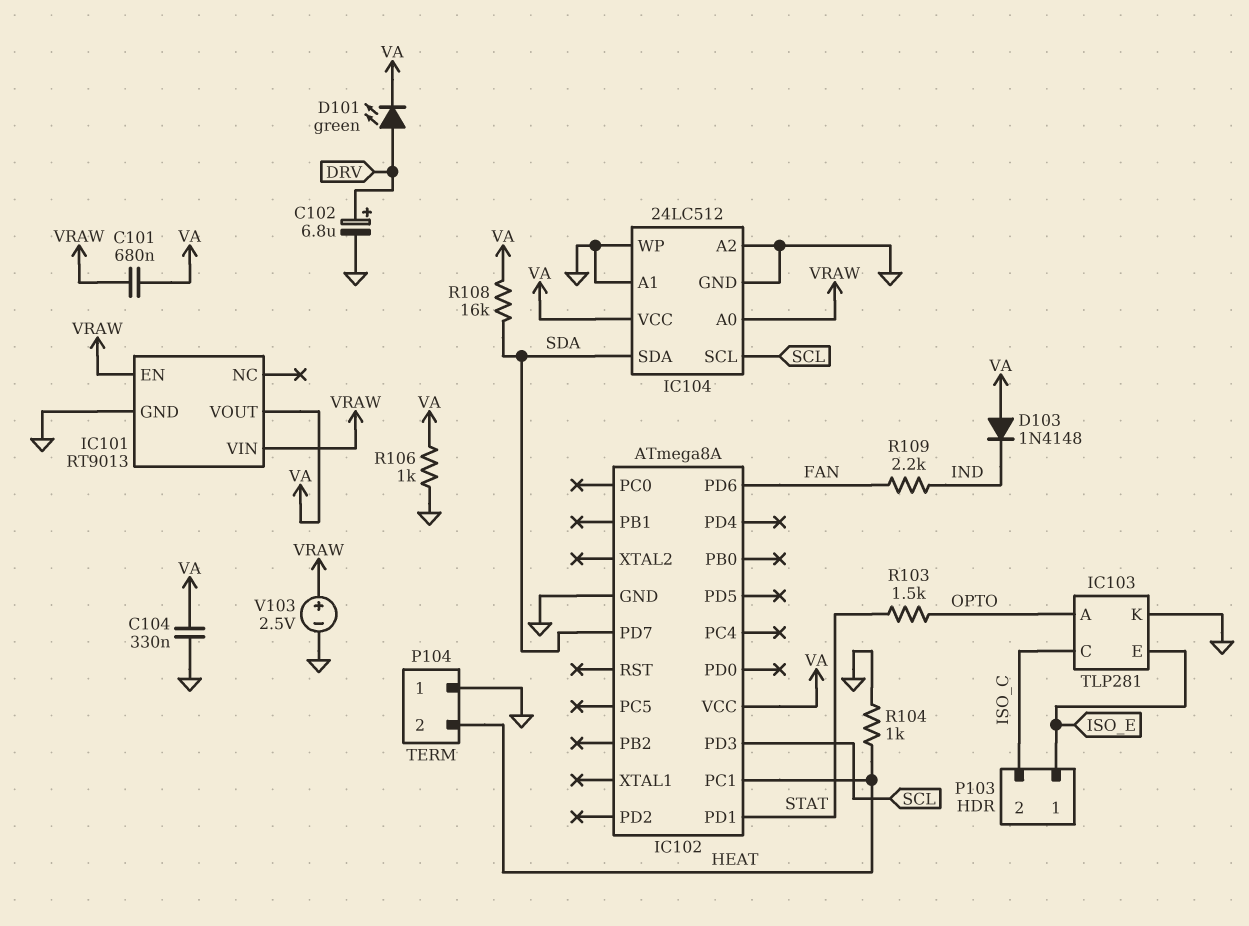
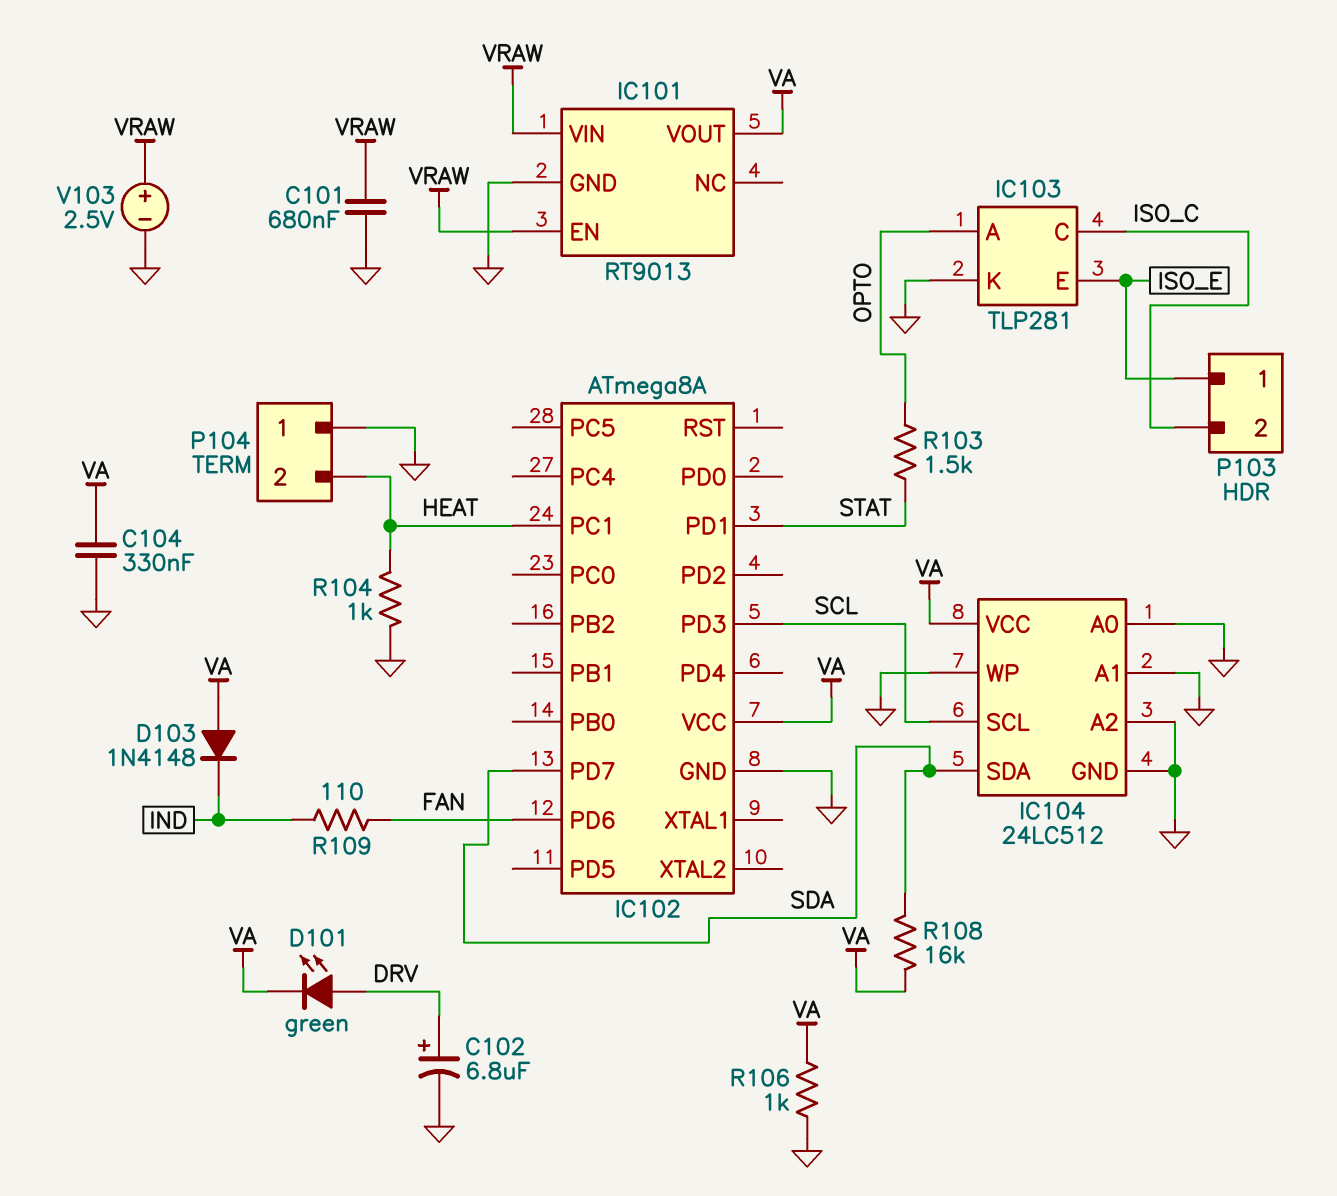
C101: 680nF (VA, VRAW) -> 680nF (GND, VRAW)
IC104 pin A0: VRAW -> GND
R109: 2.2k (FAN, IND) -> 110 (FAN, IND)

